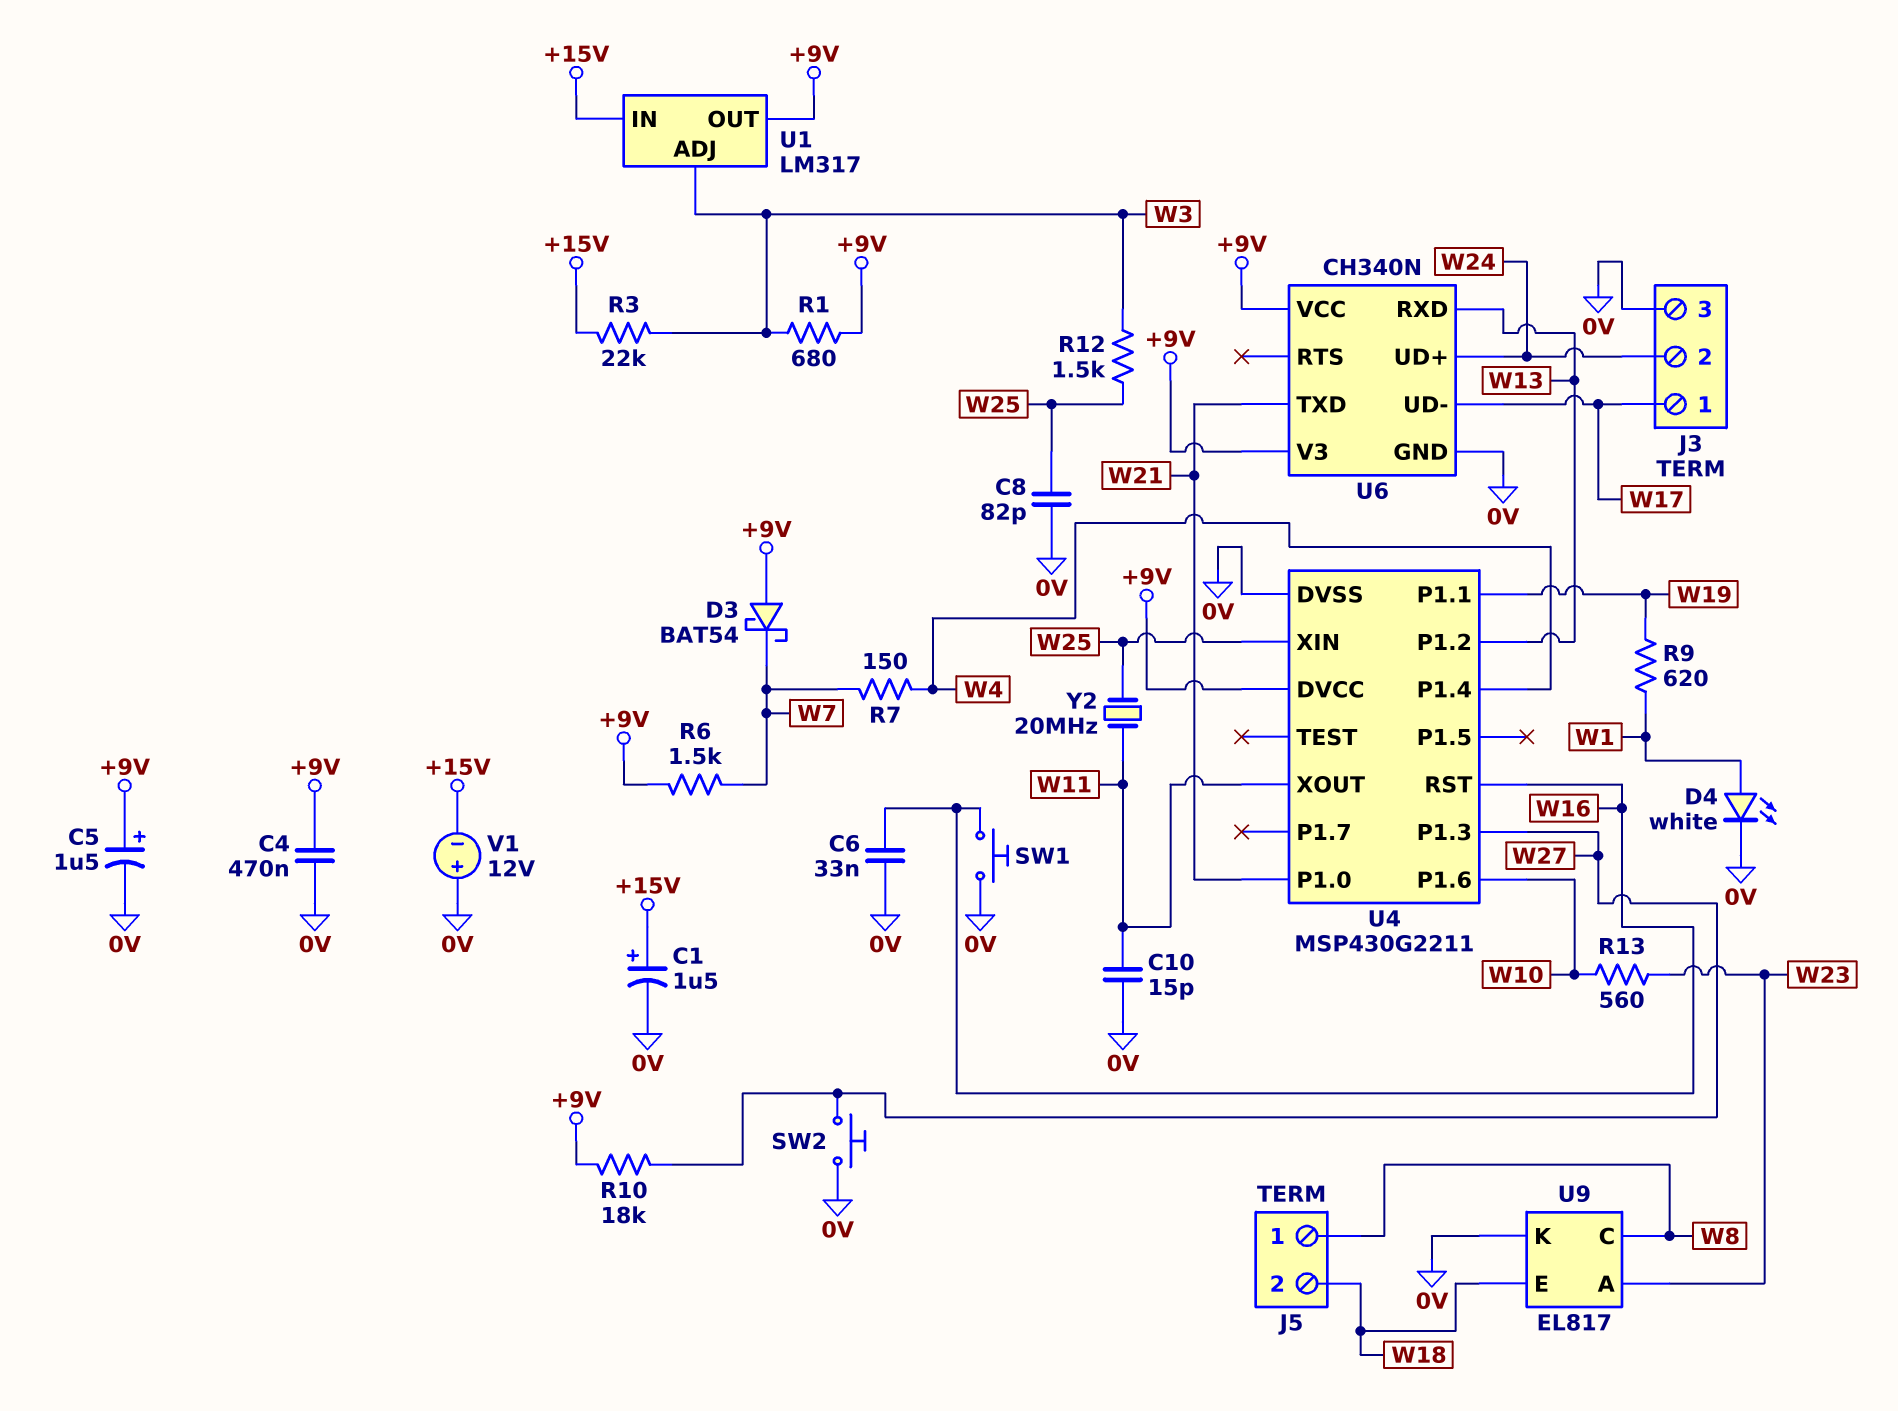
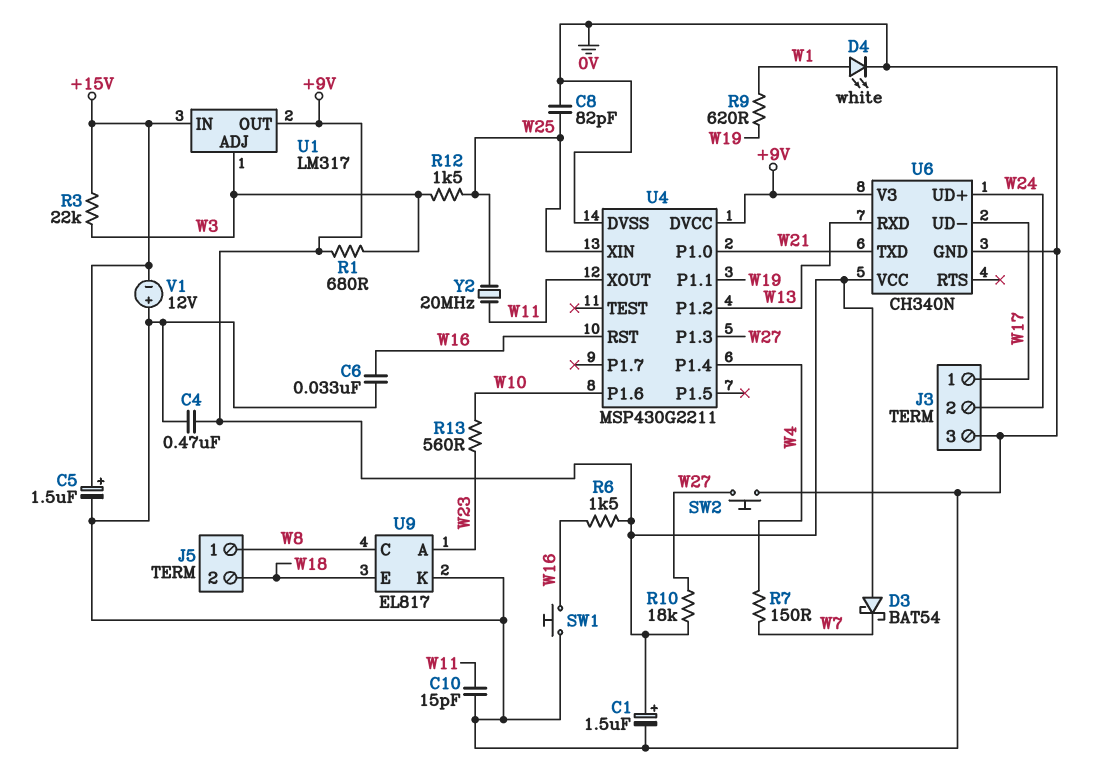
C1: 1.5uF (plus +15V, minus 0V) -> 1.5uF (plus +9V, minus 0V)
C5: 1.5uF (plus +9V, minus 0V) -> 1.5uF (plus +15V, minus 0V)
R6: 1.5k (+9V, W7) -> 1.5k (+9V, W16)

